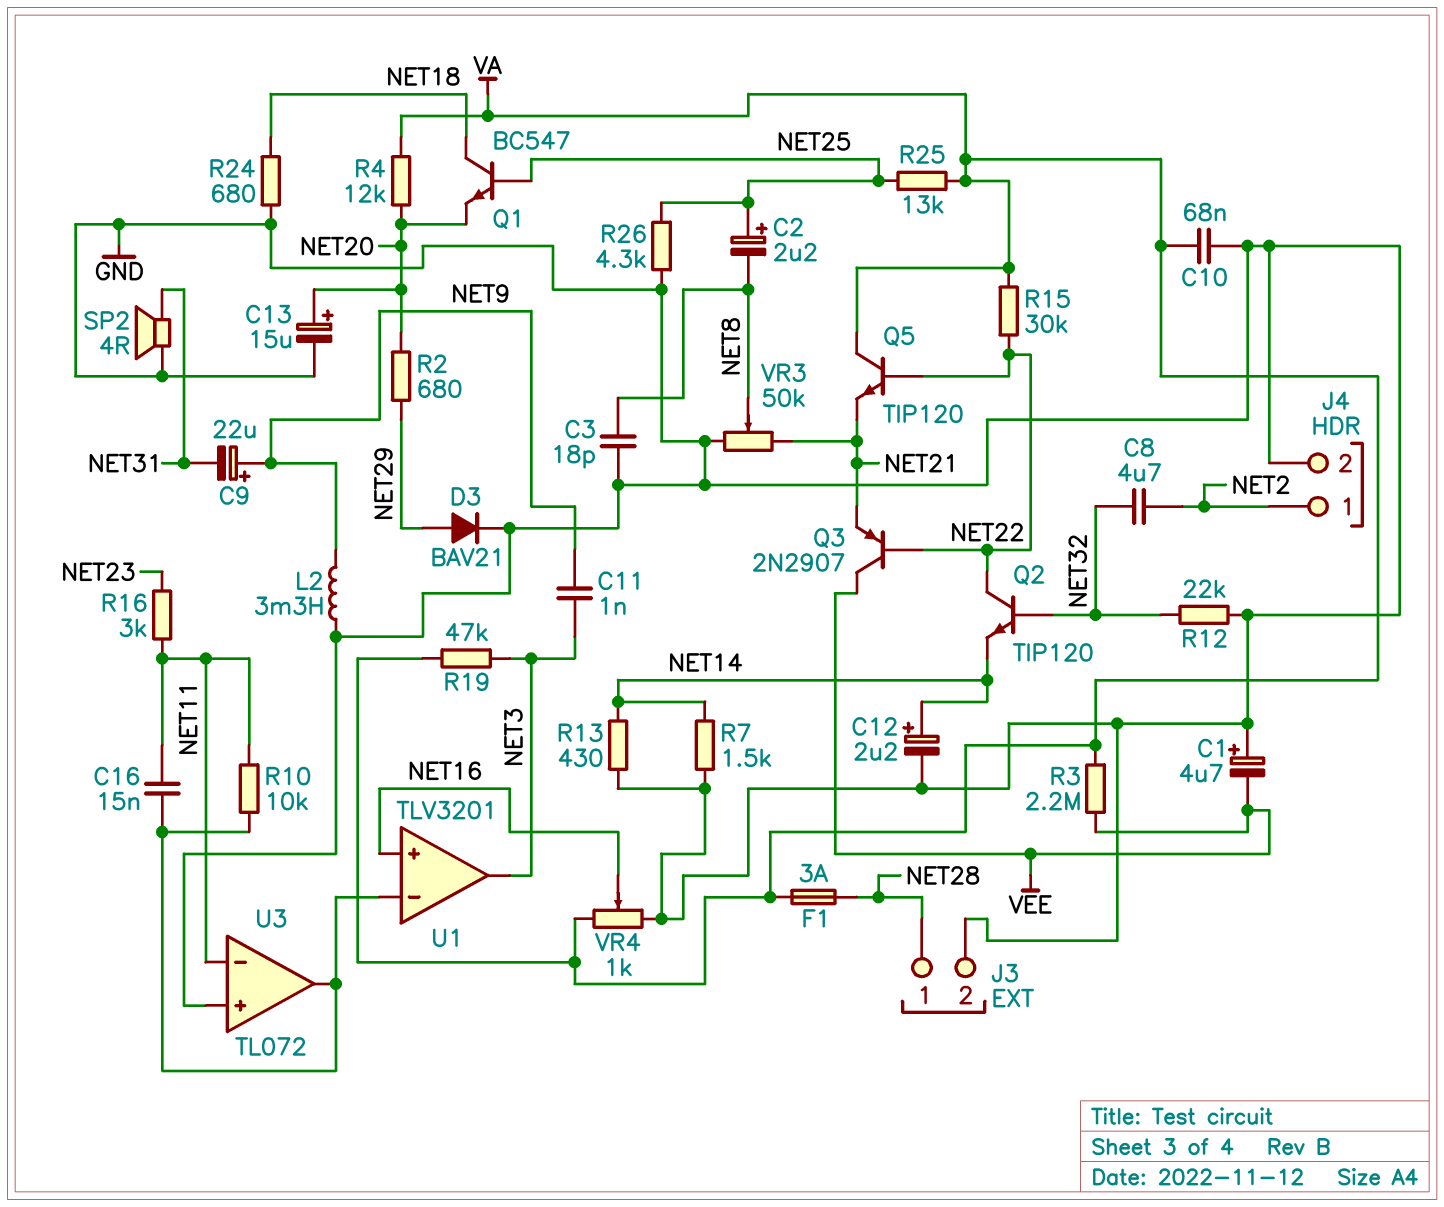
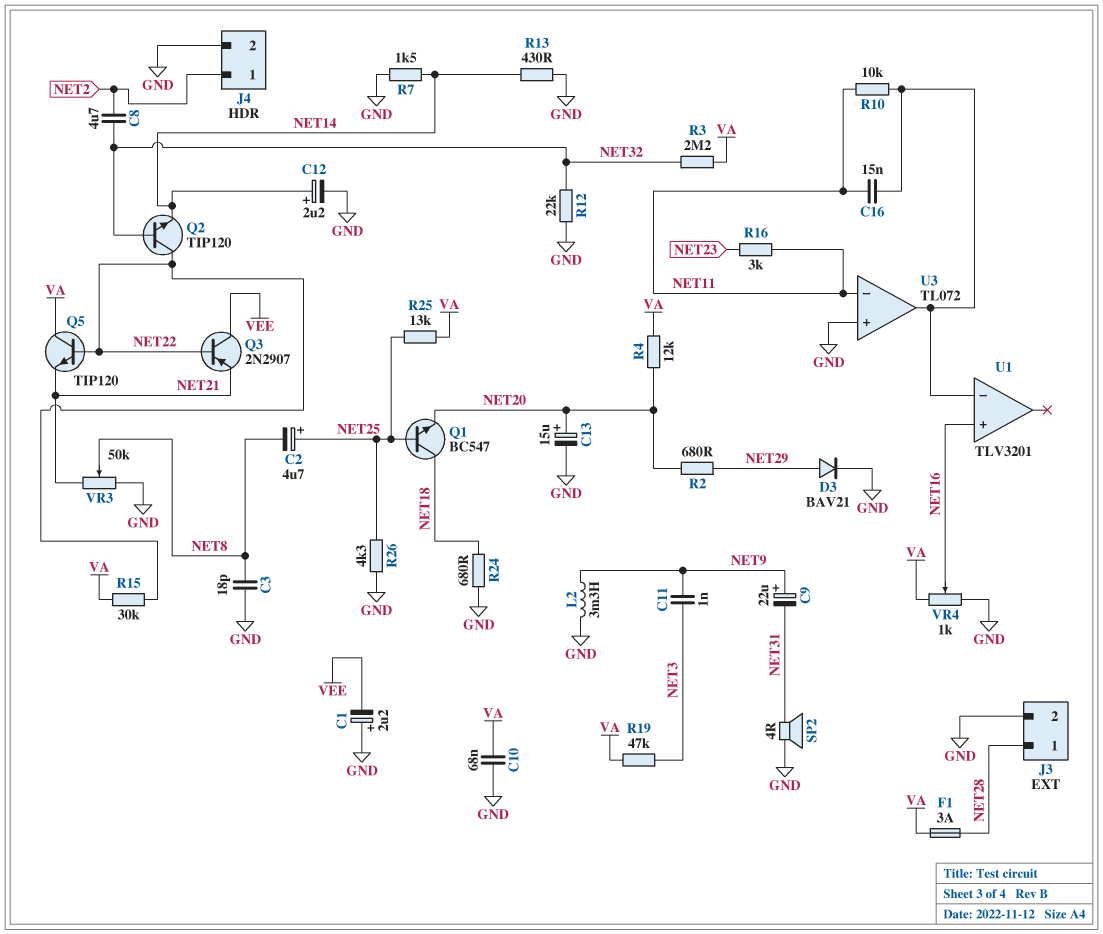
C1: 4.7uF (plus GND, minus VEE) -> 2.2uF (plus GND, minus VEE)
C2: 2.2uF (plus NET25, minus NET8) -> 4.7uF (plus NET25, minus NET8)
R3: 2.2M (VA, VEE) -> 2.2M (NET32, VA)
U1 pin out: NET3 -> none

